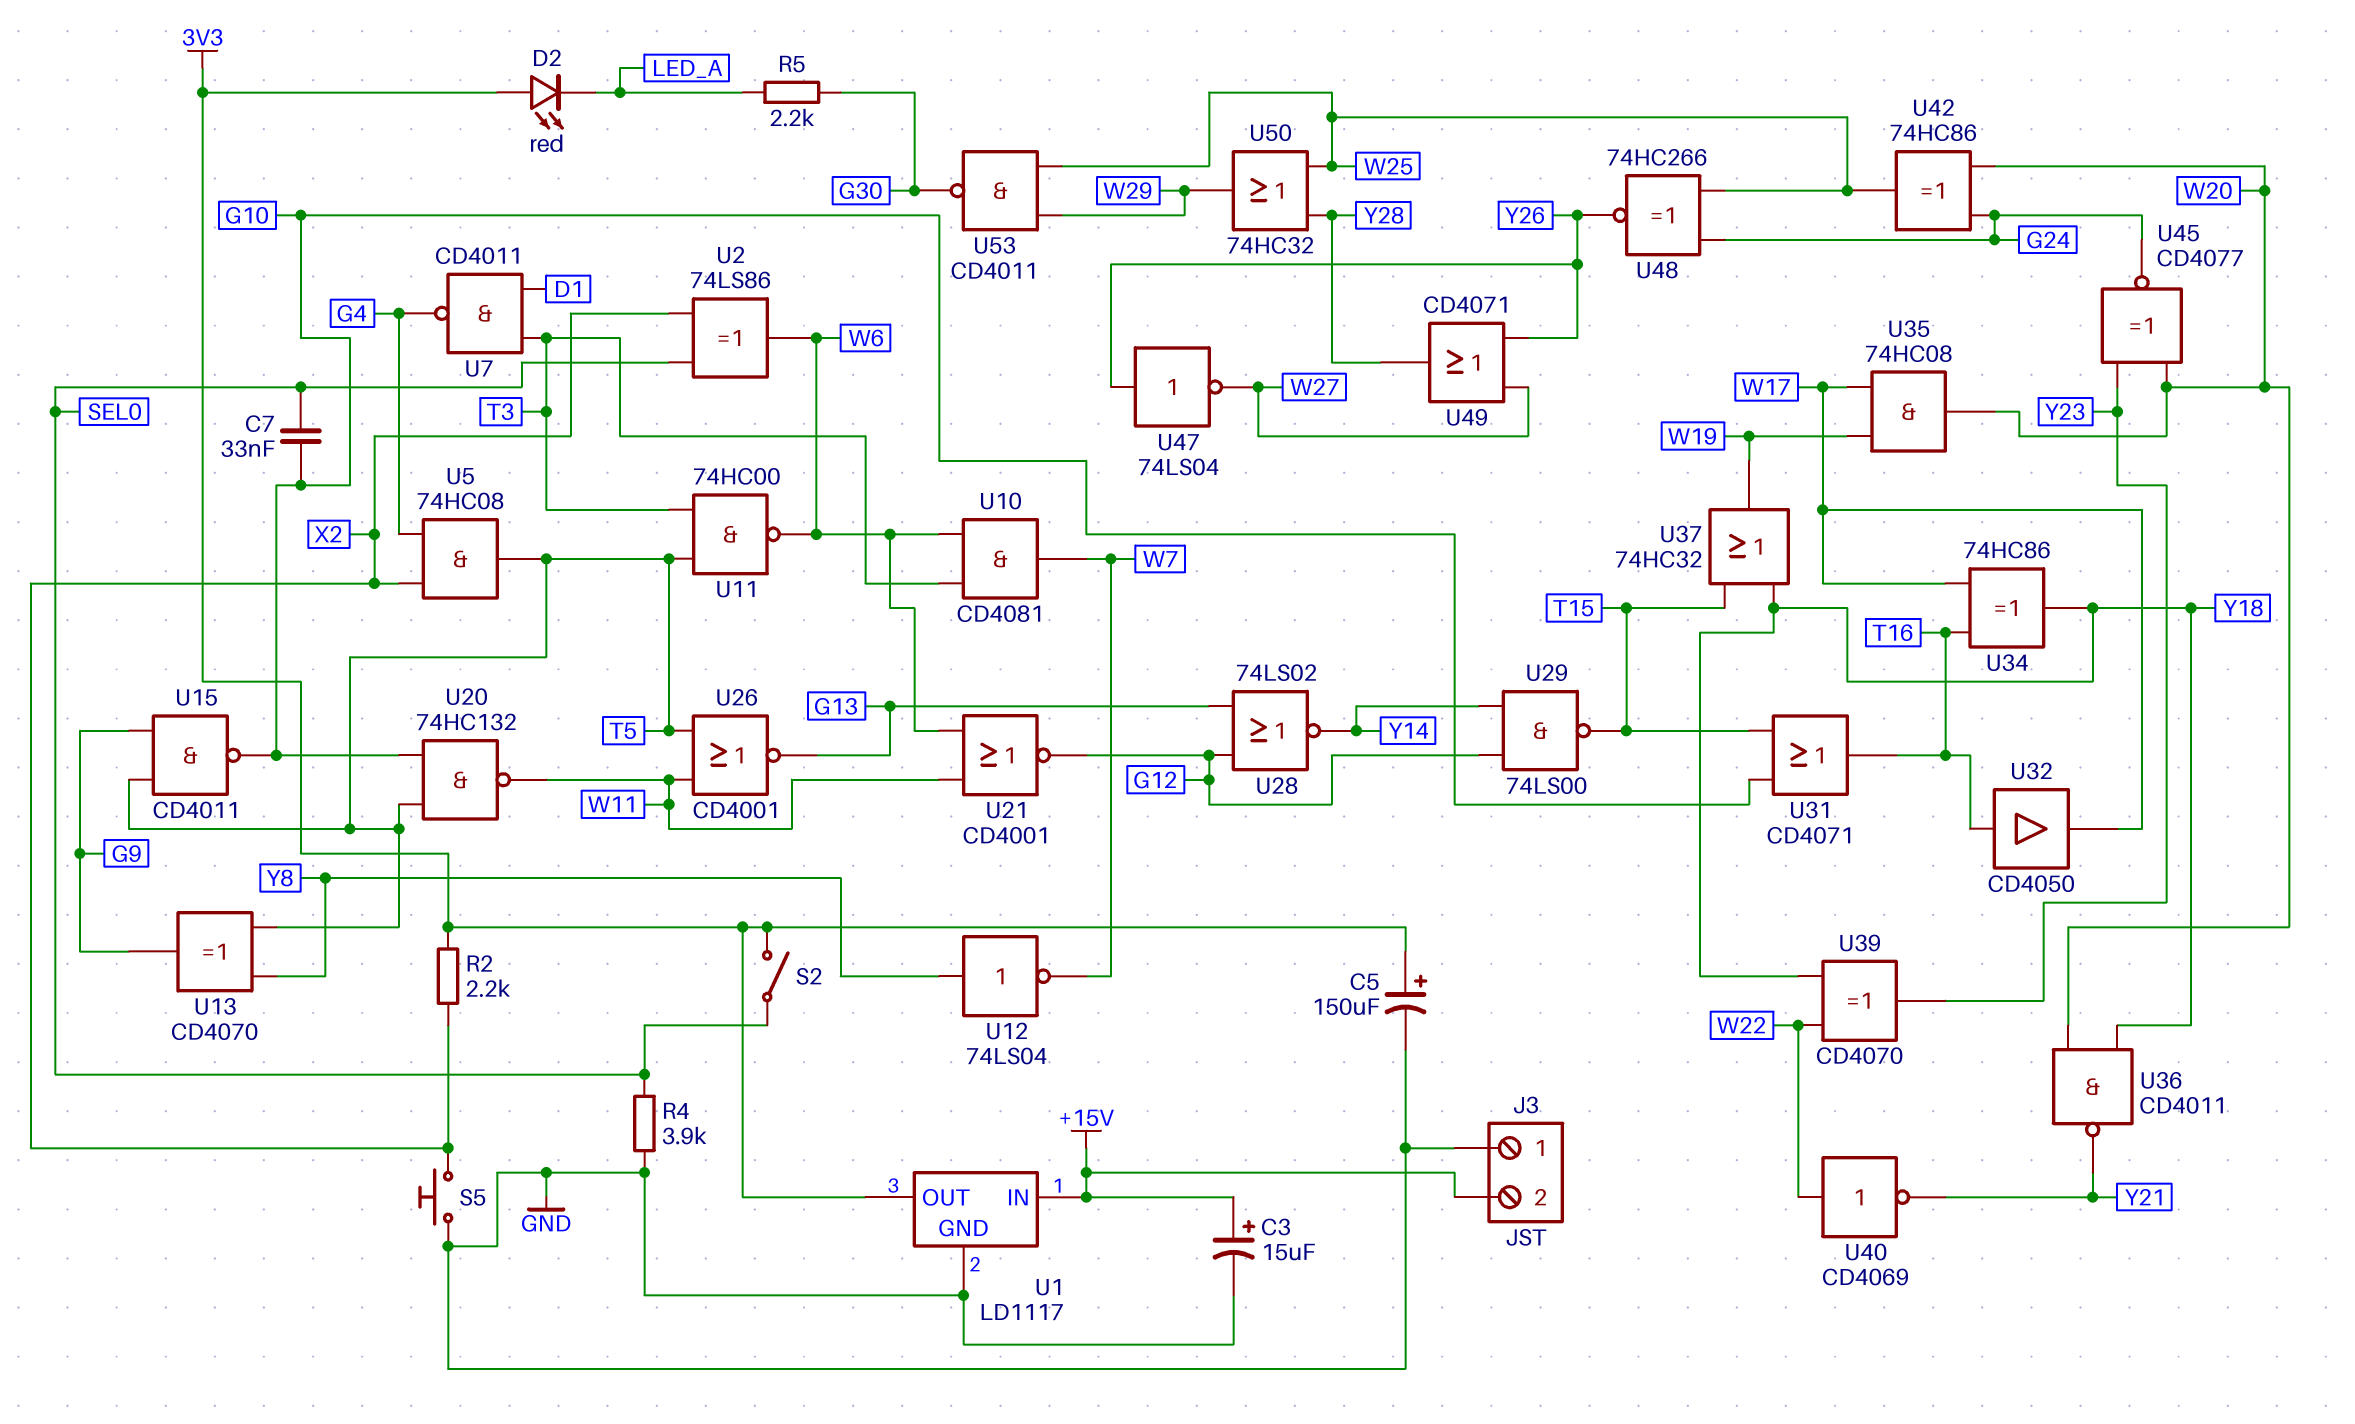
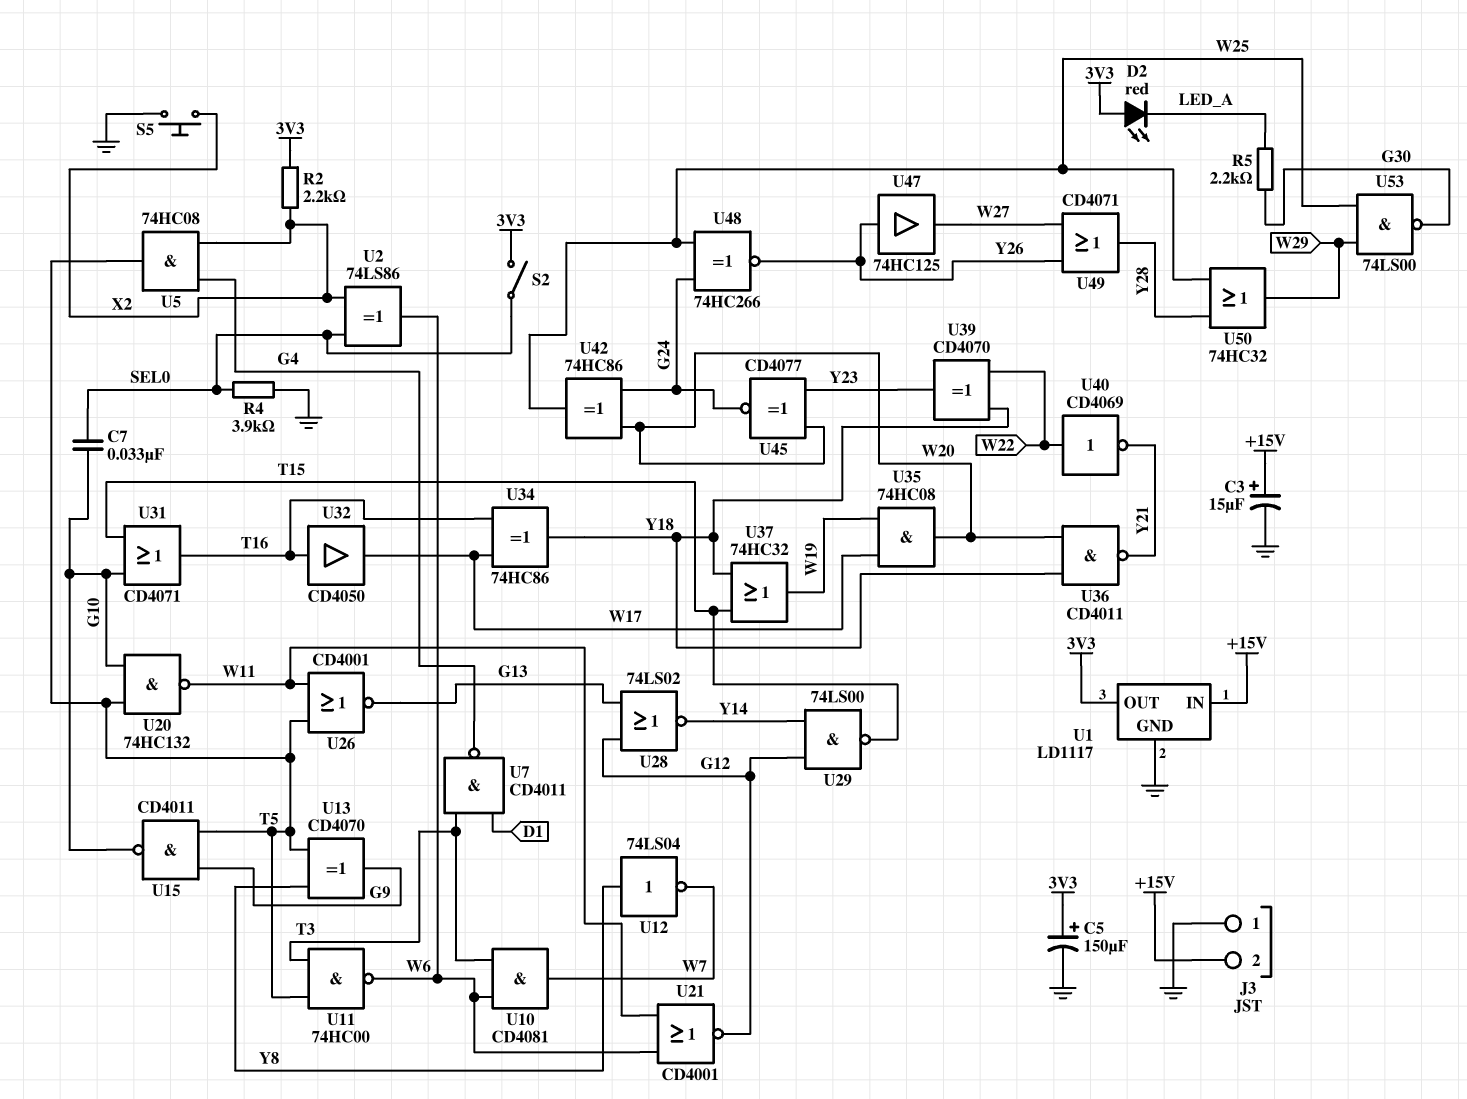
U47: NOT 74LS04 (in Y26, out W27) -> buffer 74HC125 (in Y26, out W27)
U53: NAND CD4011 (in W25, in W29, out G30) -> NAND 74LS00 (in W25, in W29, out G30)

